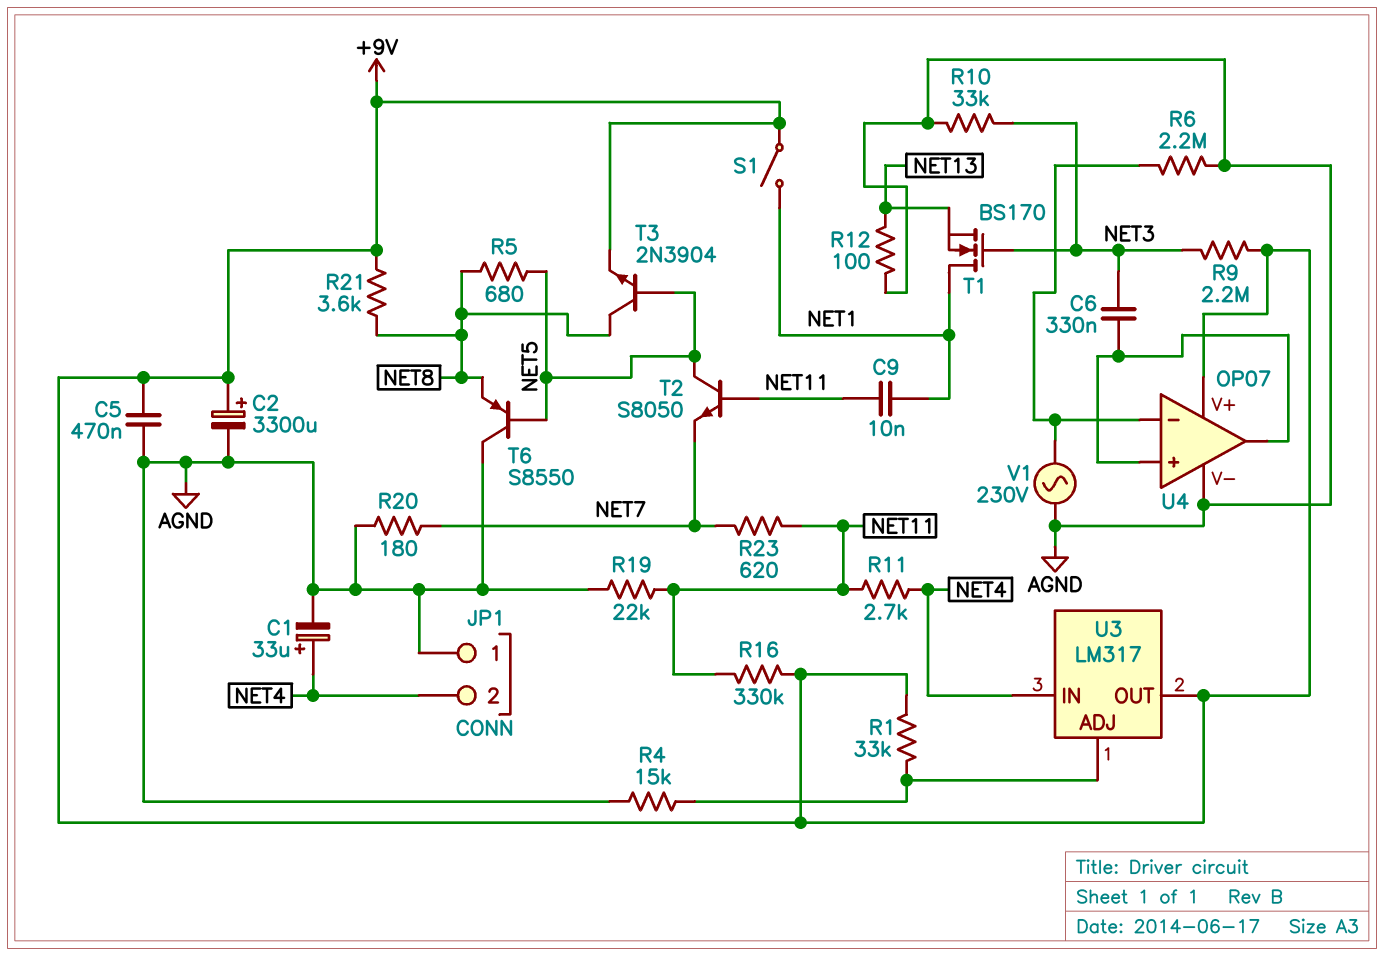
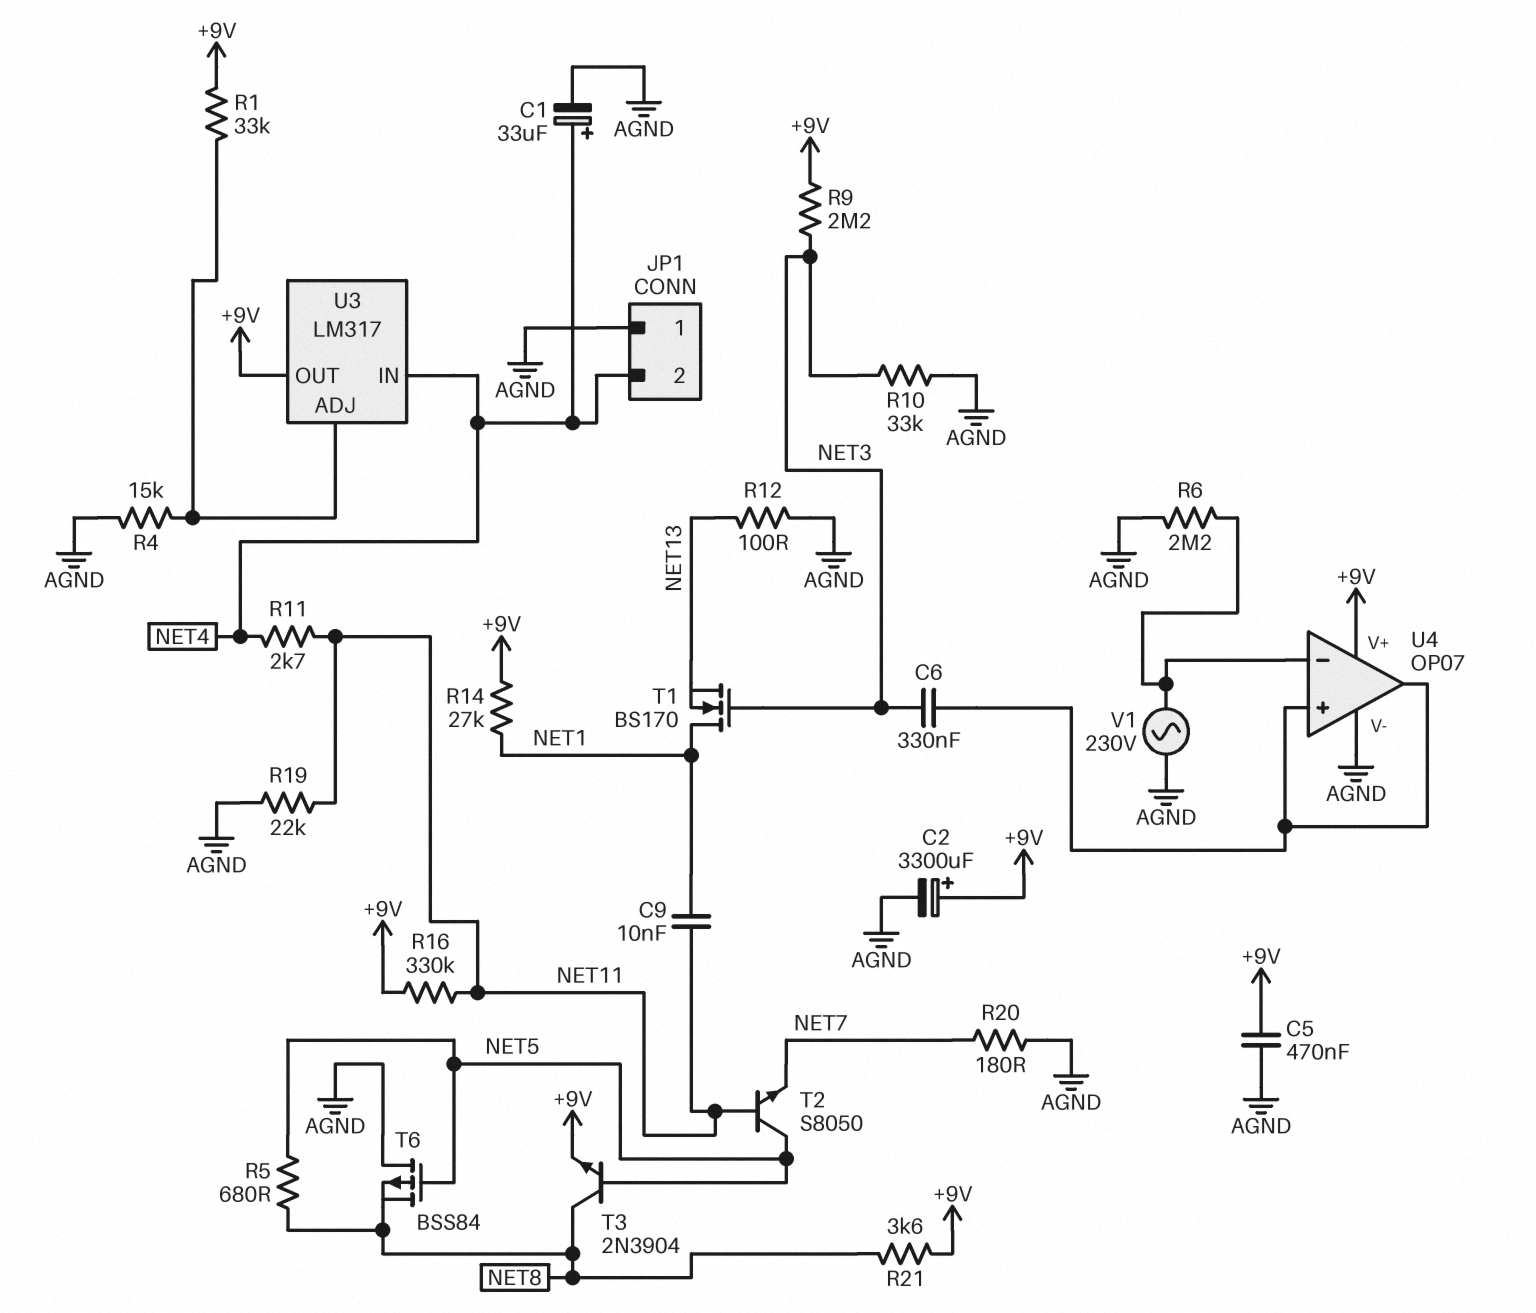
R14: none -> 27k (+9V, NET1)
R23: 620 (NET7, NET11) -> none
S1: switch (+9V, NET1) -> none
T6: PNP S8550 (B NET5, C AGND, E NET8) -> PMOS BSS84 (G NET5, D AGND, S NET8)

